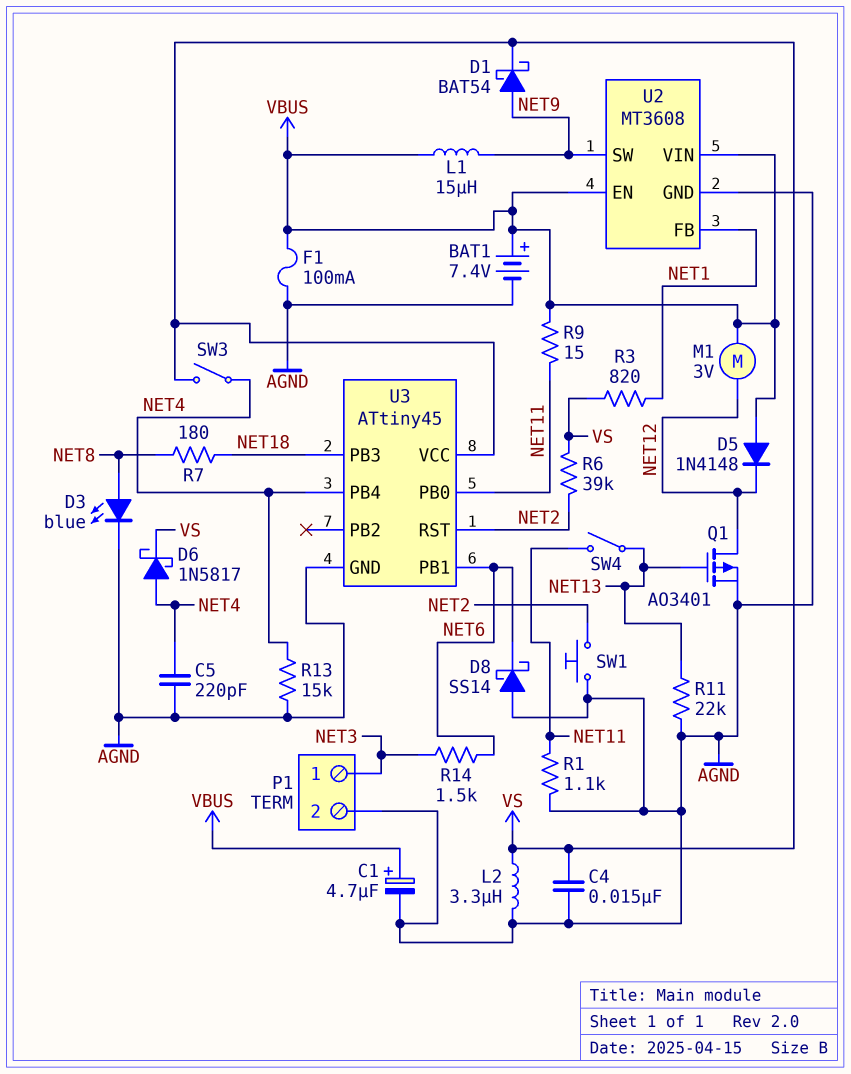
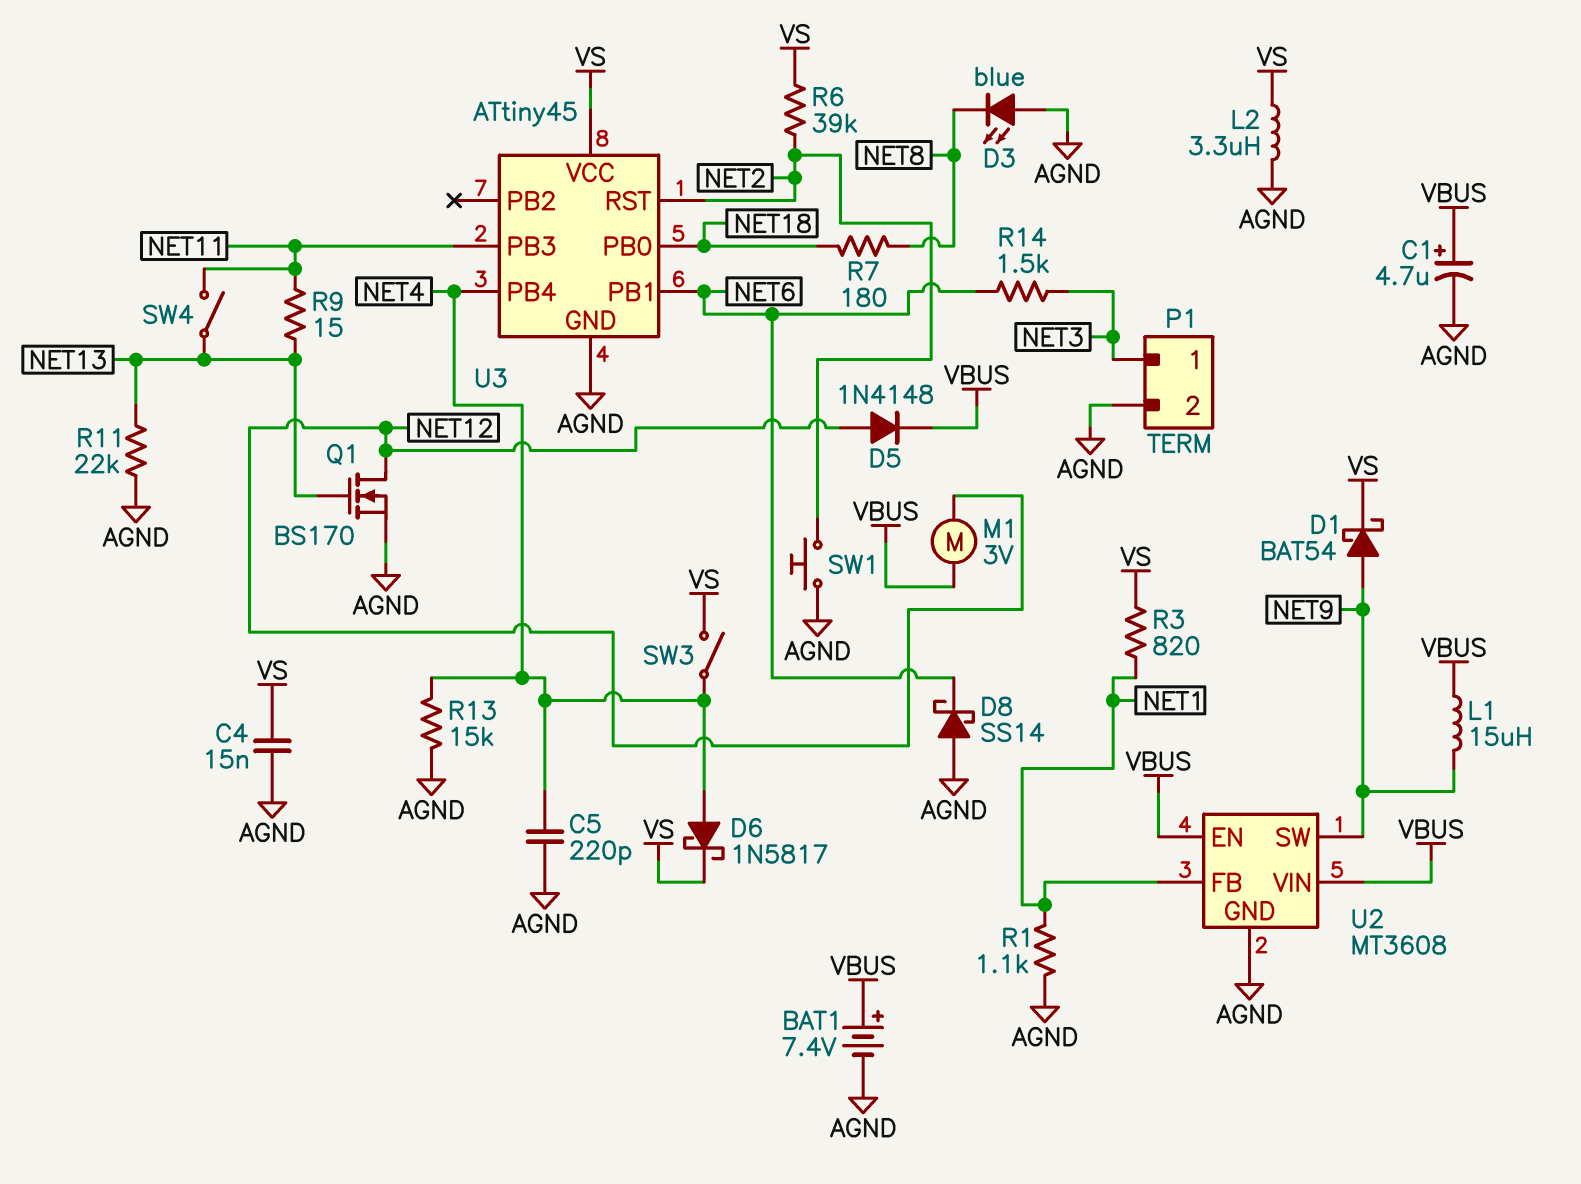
D3: LED blue (A NET8, K AGND) -> LED blue (A AGND, K NET8)
D5: diode 1N4148 (A VBUS, K NET12) -> diode 1N4148 (A NET12, K VBUS)
F1: 100mA (AGND, VBUS) -> none
Q1: PMOS AO3401 (G NET13, D NET12, S AGND) -> NMOS BS170 (G NET13, D NET12, S AGND)
R1: 1.1k (AGND, NET11) -> 1.1k (AGND, NET1)
R9: 15 (NET11, VBUS) -> 15 (NET11, NET13)
U3 pin PB0: NET11 -> NET18
U3 pin PB3: NET18 -> NET11

